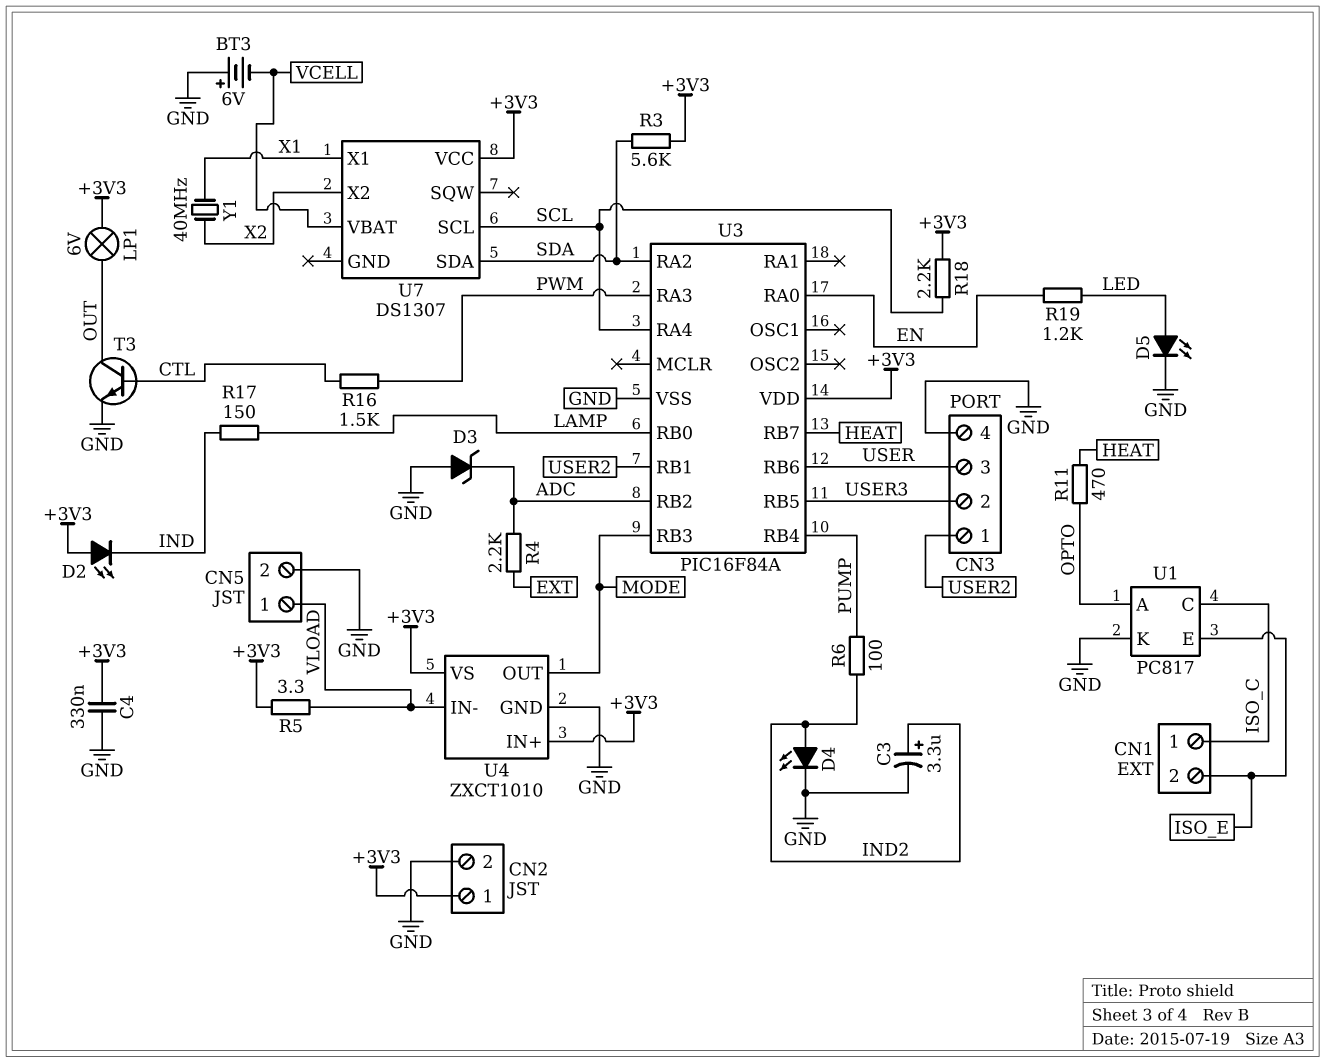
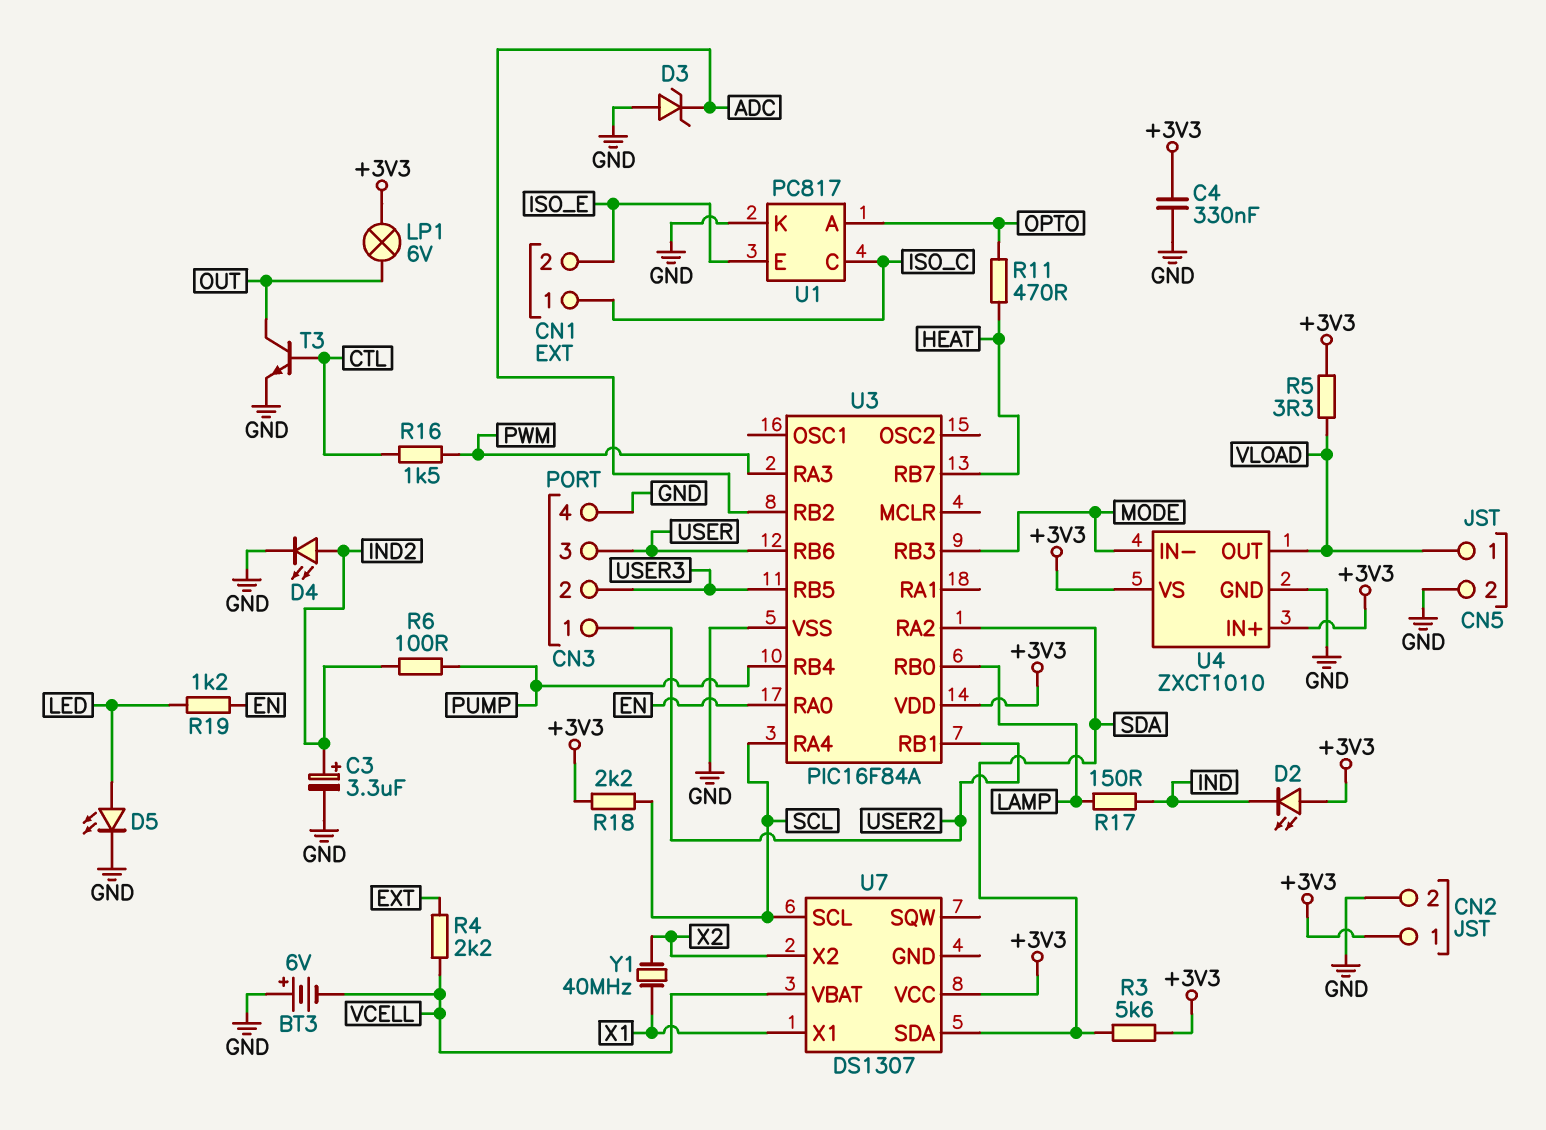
R4: 2.2k (ADC, EXT) -> 2.2k (EXT, VCELL)
U4 pin IN-: VLOAD -> MODE
U4 pin OUT: MODE -> VLOAD

